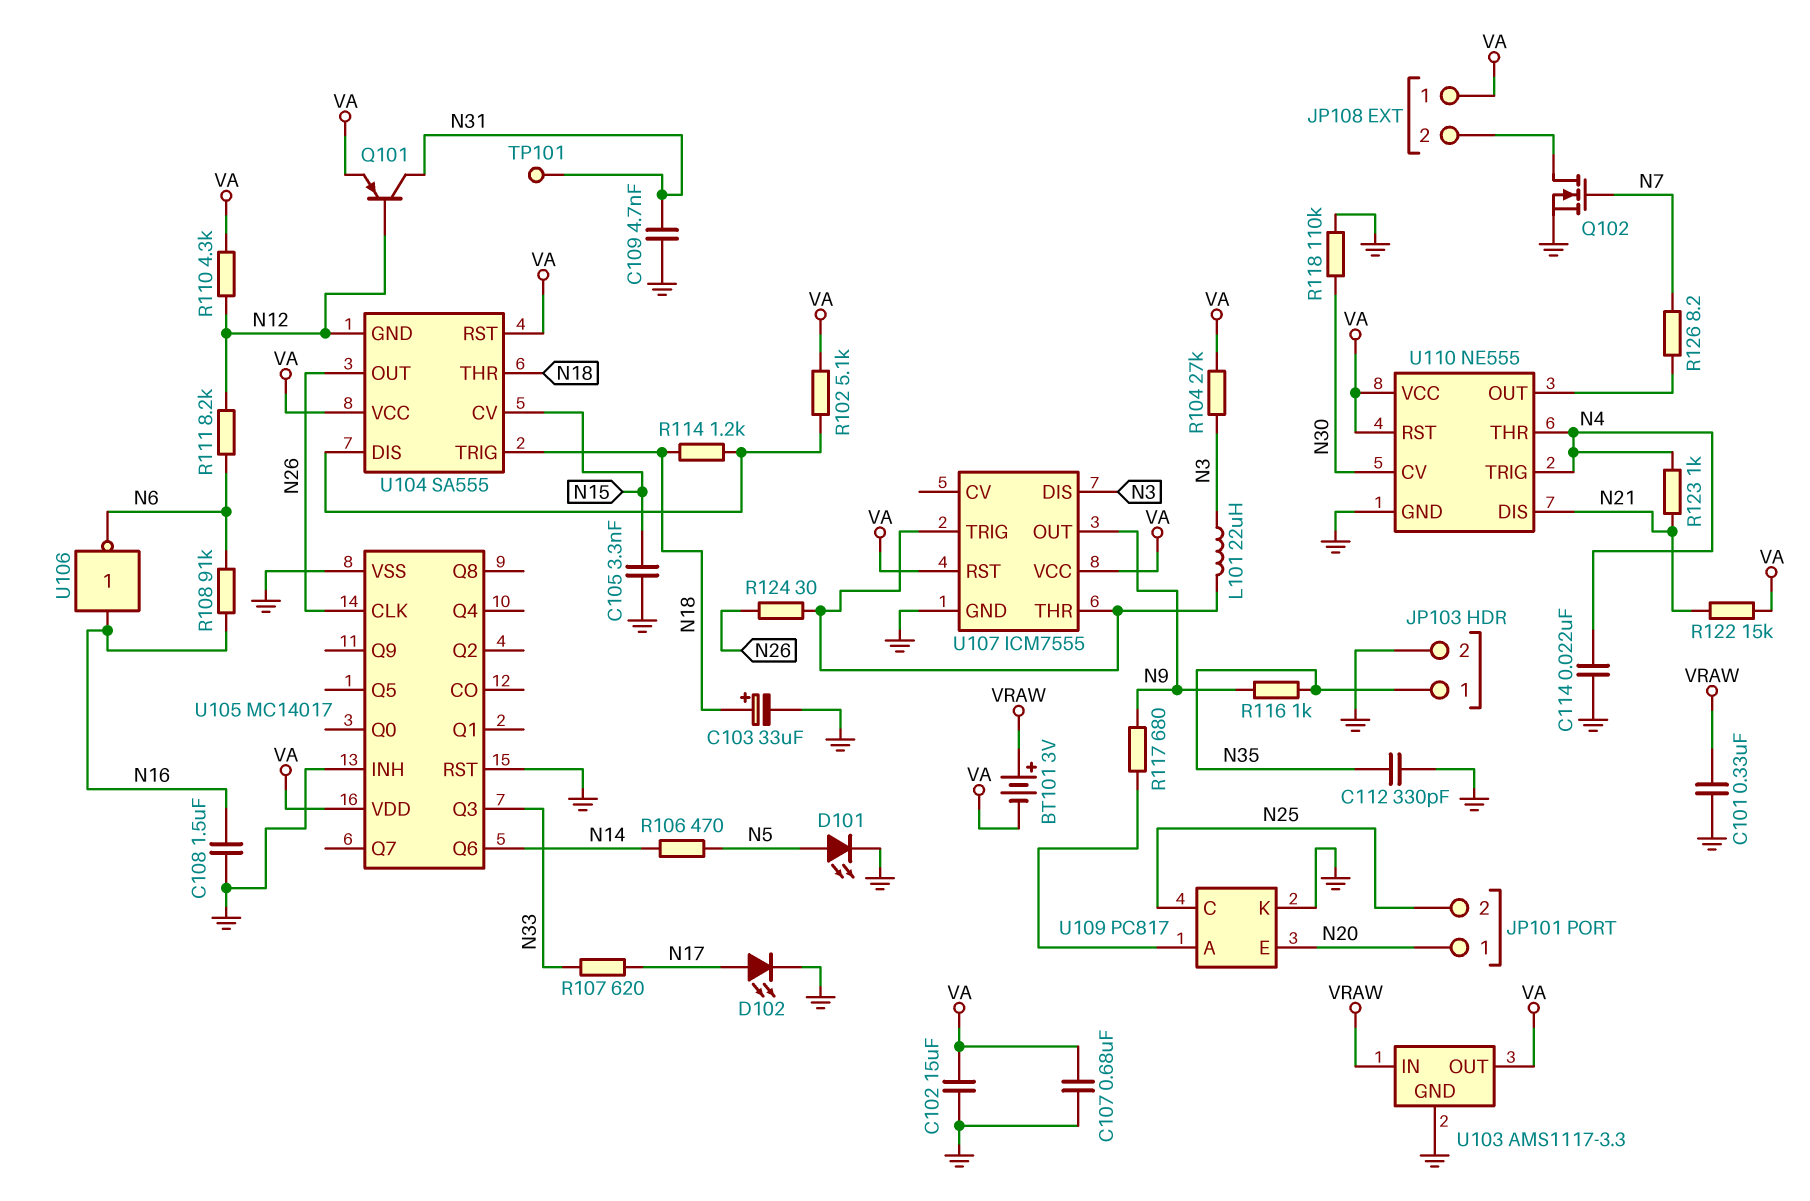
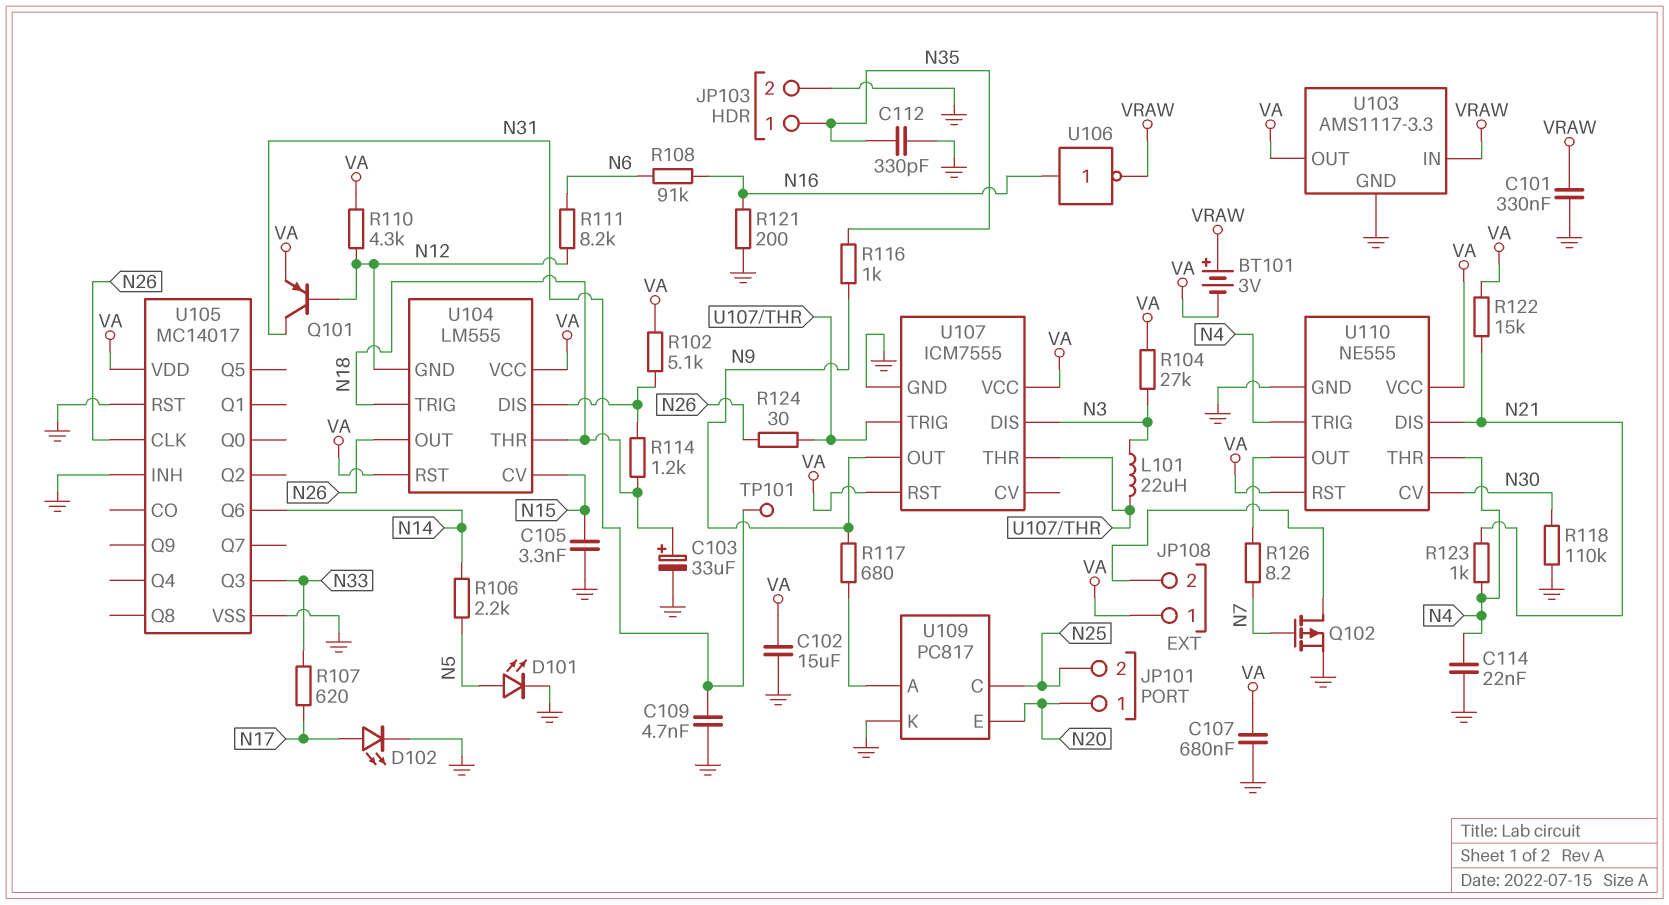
C108: 1.5uF (GND, N16) -> none
Q102: NMOS (G N7, D JP108/2, S GND) -> PMOS (G N7, D JP108/2, S GND)
R106: 470 (N5, N14) -> 2.2k (N5, N14)
R121: none -> 200 (GND, N16)
U104: SA555 -> LM555
U106: NOT (in N16, out N6) -> NOT (in N16, out VRAW)

